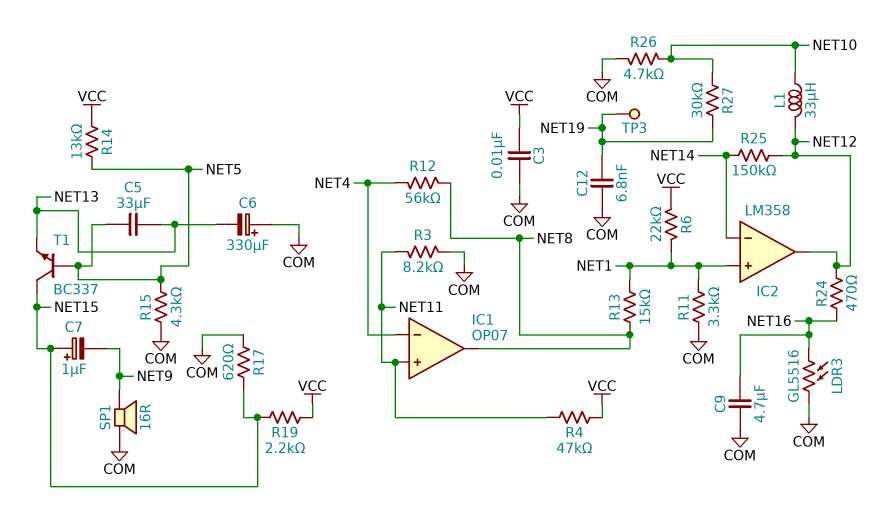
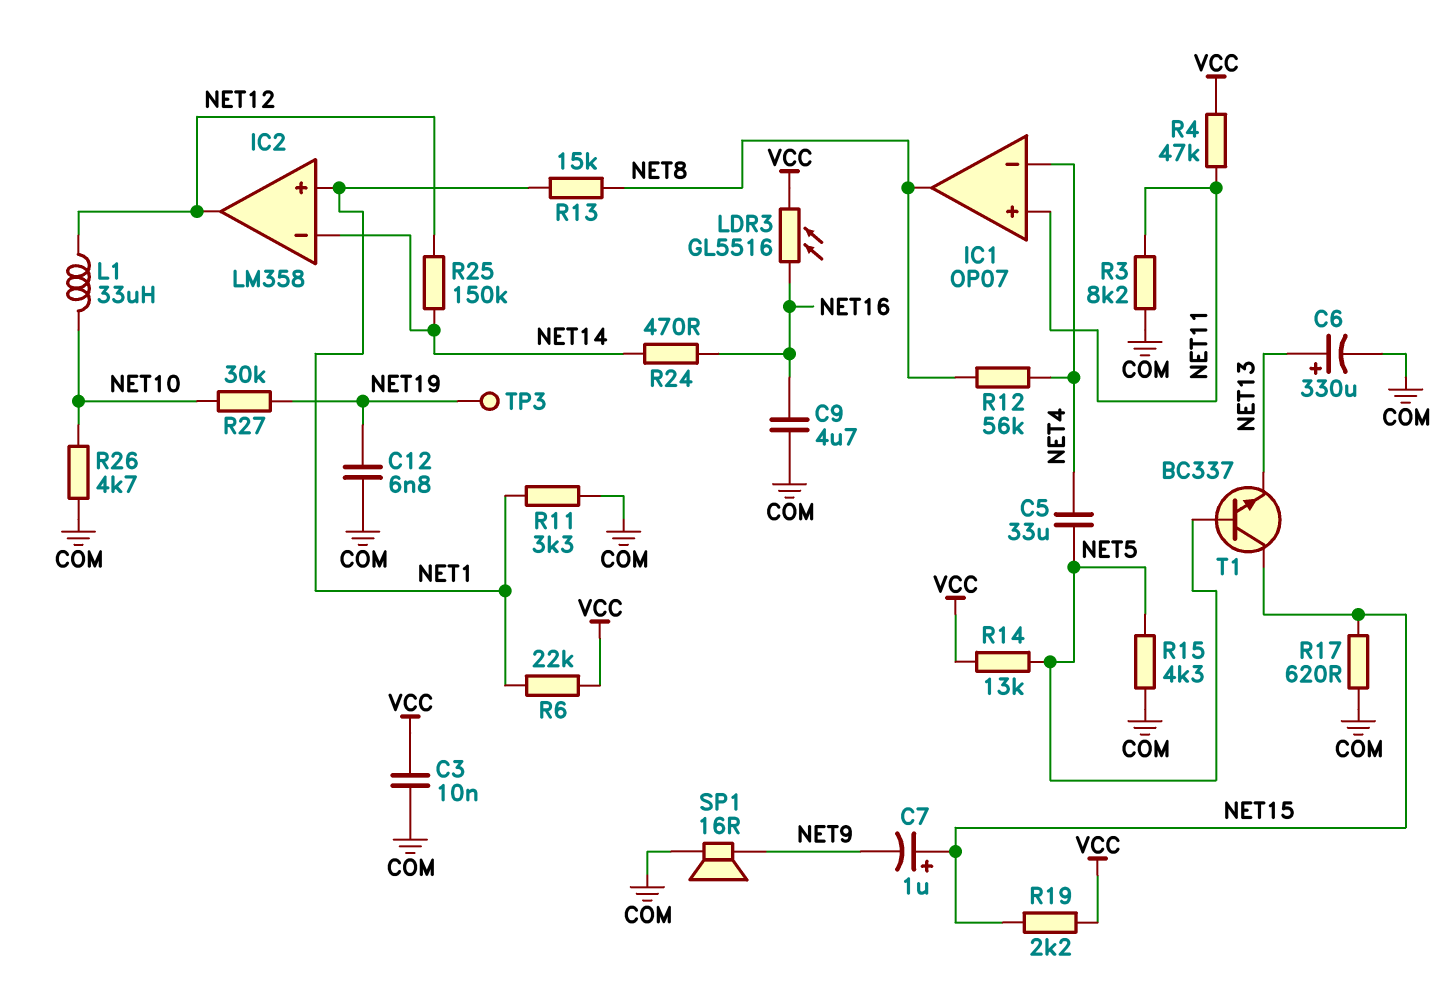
C5: 33uF (NET5, NET13) -> 33uF (NET4, NET5)
C6: 330uF (plus COM, minus NET13) -> 330uF (plus NET13, minus COM)
LDR3: GL5516 (COM, NET16) -> GL5516 (NET16, VCC)
R24: 470 (NET12, NET16) -> 470 (NET14, NET16)

